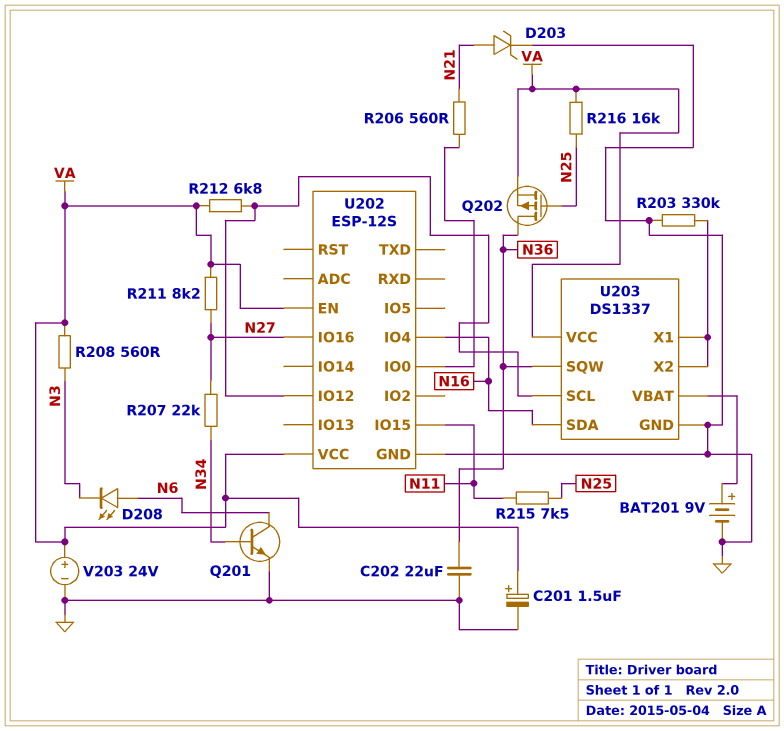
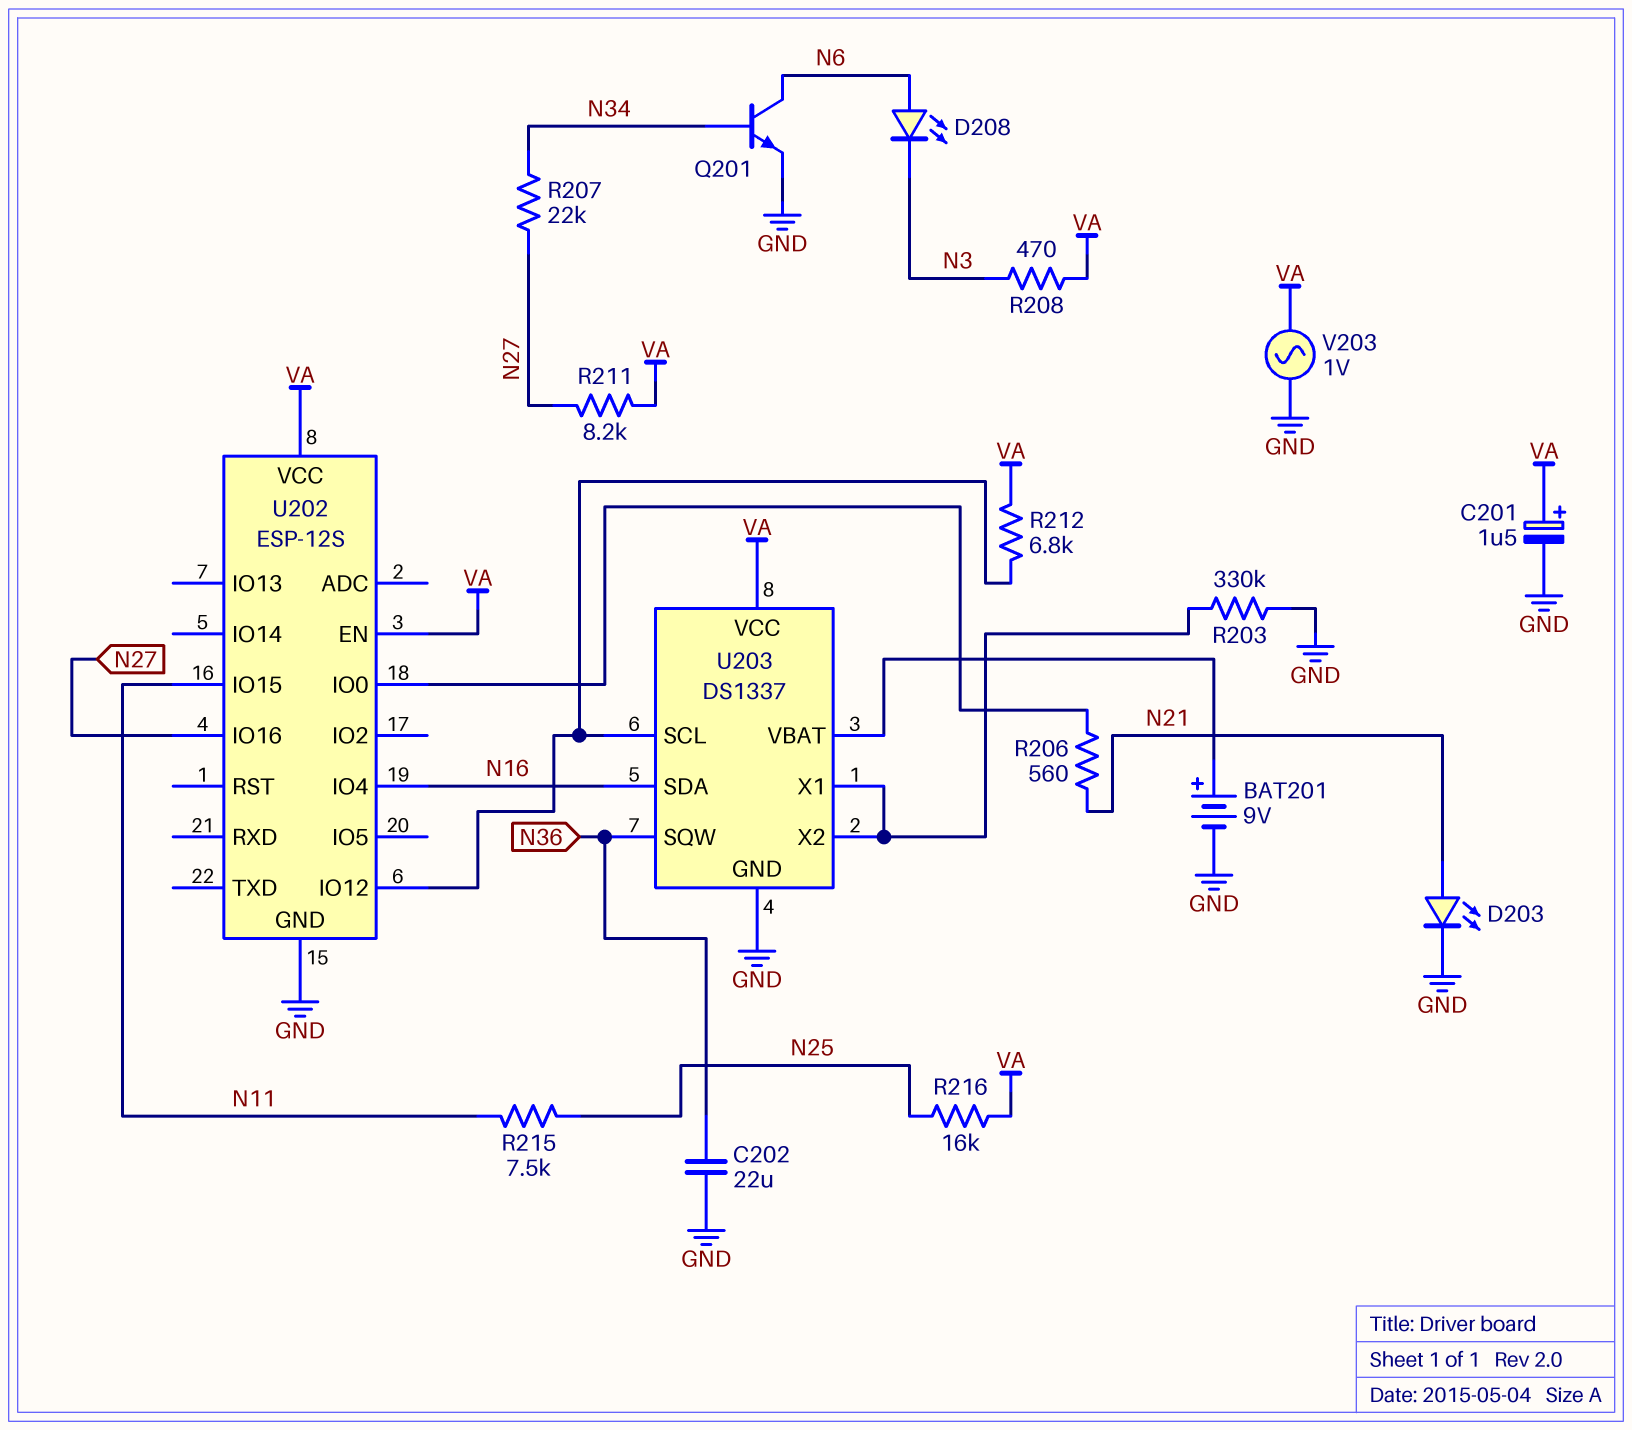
D203: zener (A N21, K GND) -> LED (A N21, K GND)
Q202: PMOS (G N25, D N36, S VA) -> none
R208: 560 (N3, VA) -> 470 (N3, VA)
V203: 24V (plus VA, minus GND) -> AC 1V (GND, VA)

